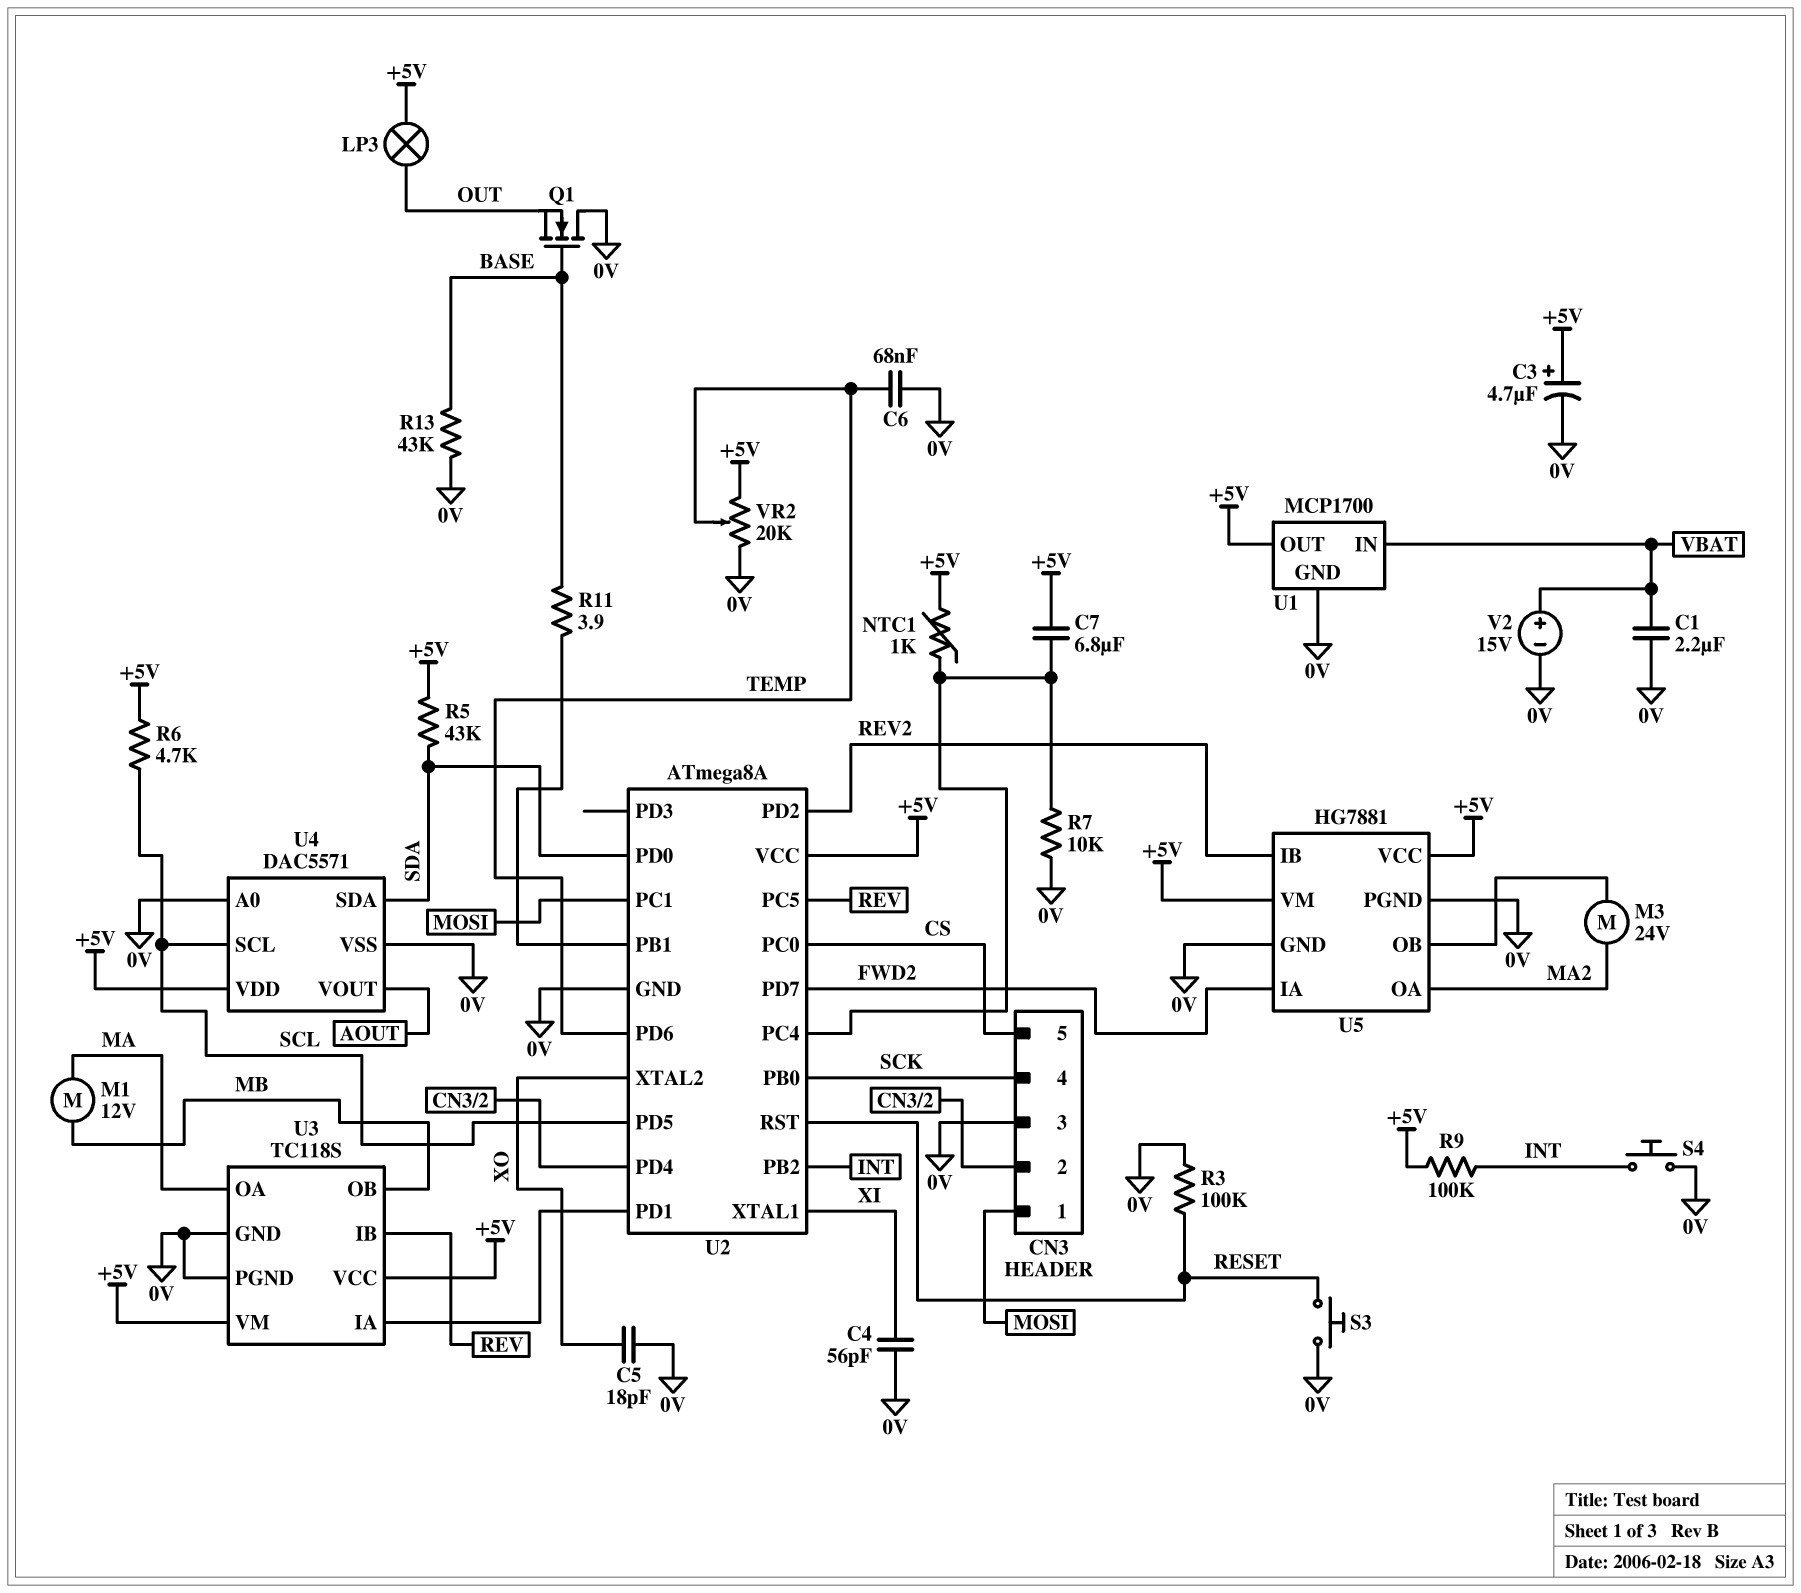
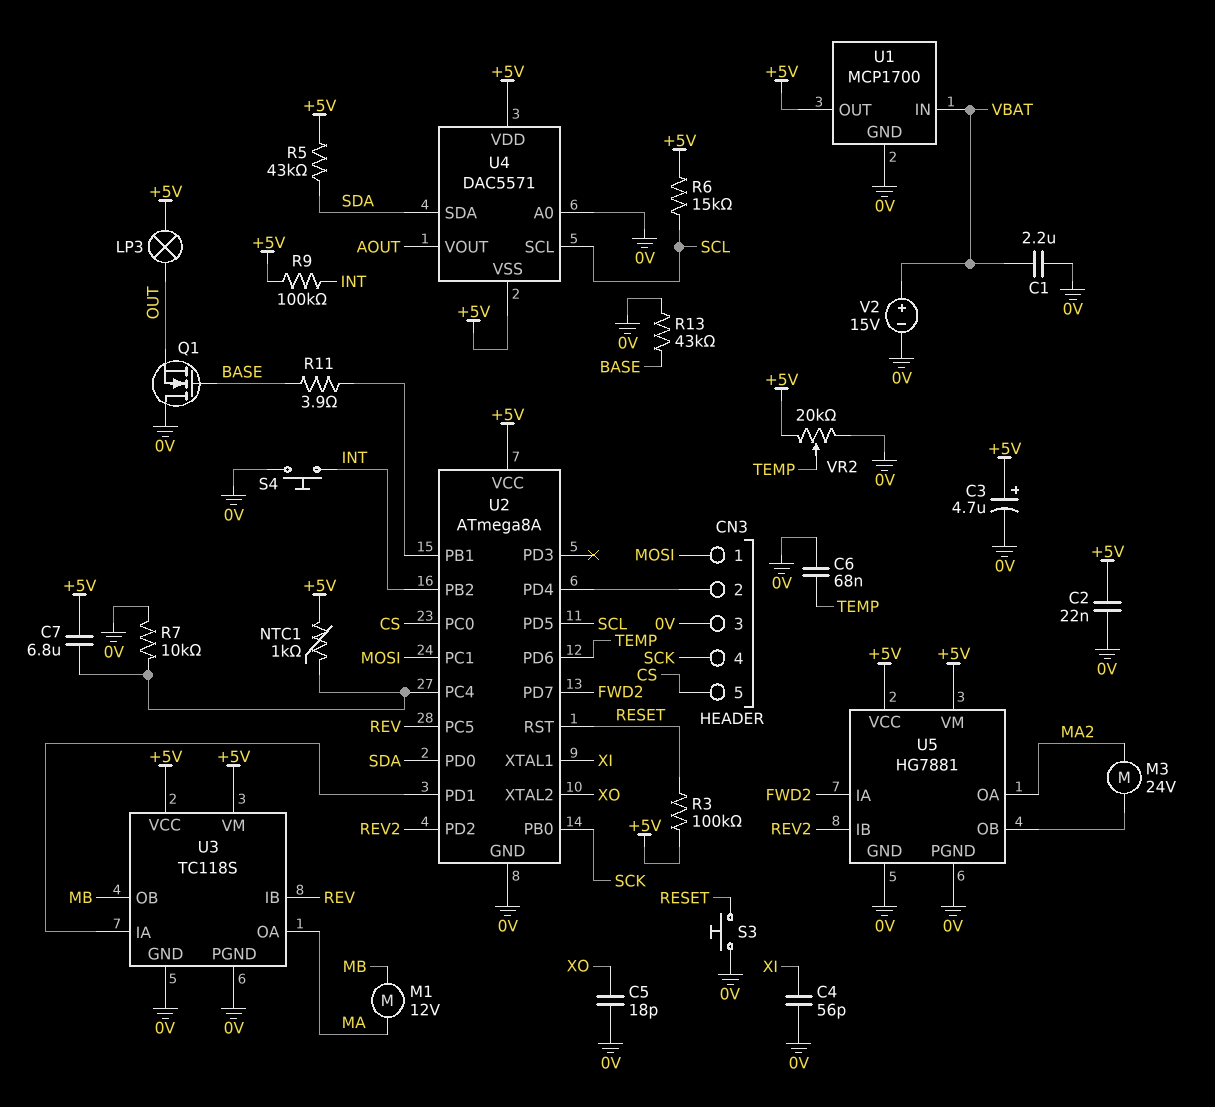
C2: none -> 22nF (+5V, 0V)
R3: 100k (0V, RESET) -> 100k (+5V, RESET)
R6: 4.7k (+5V, SCL) -> 15k (+5V, SCL)
U4 pin VSS: 0V -> +5V

